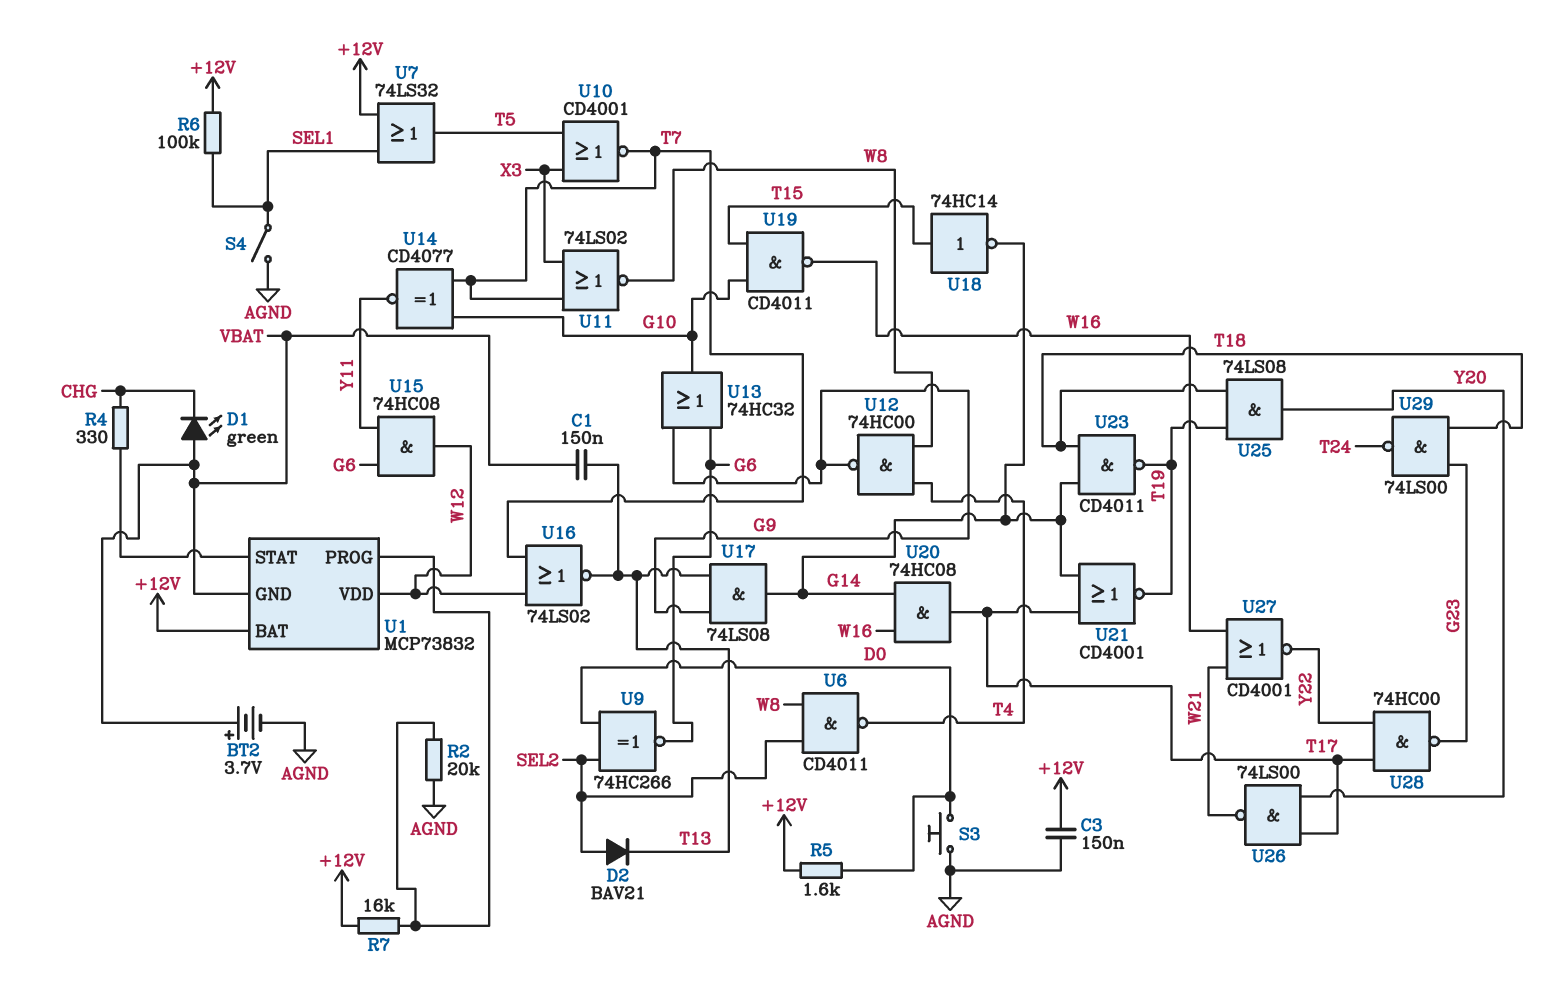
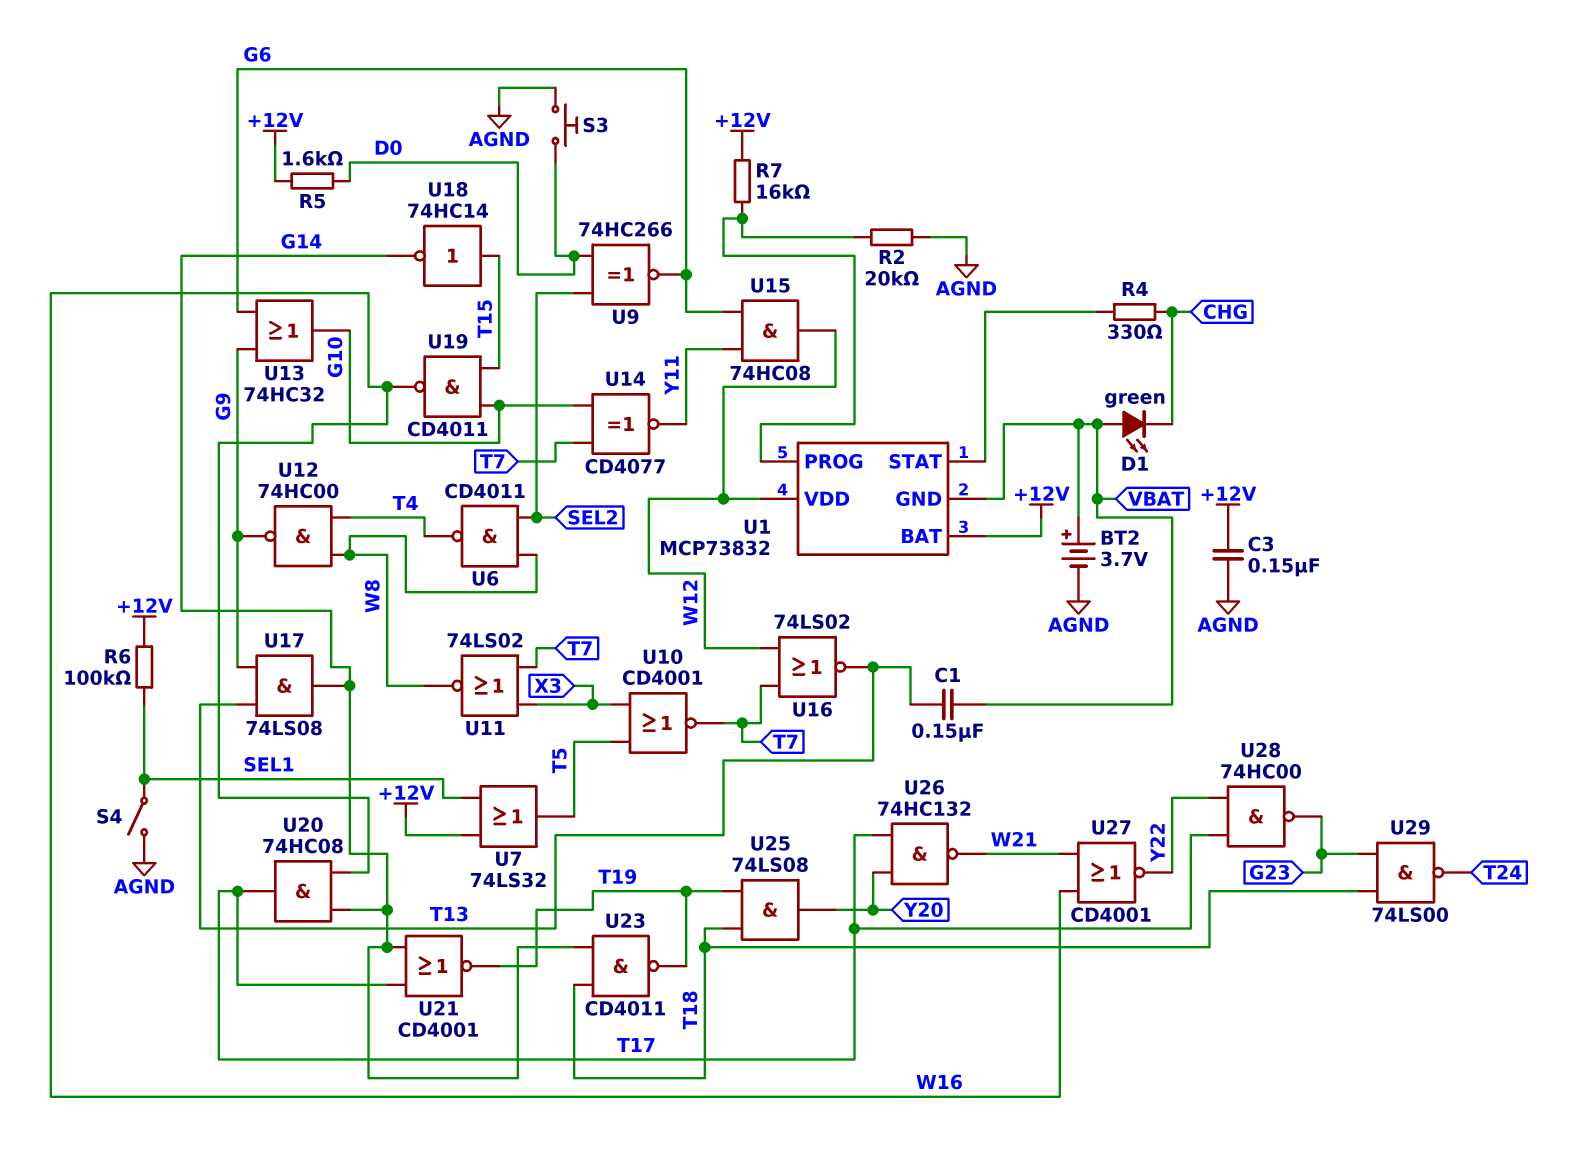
D2: diode BAV21 (A SEL2, K T13) -> none
U26: NAND 74LS00 (in T17, in Y20, out W21) -> NAND 74HC132 (in T17, in Y20, out W21)

